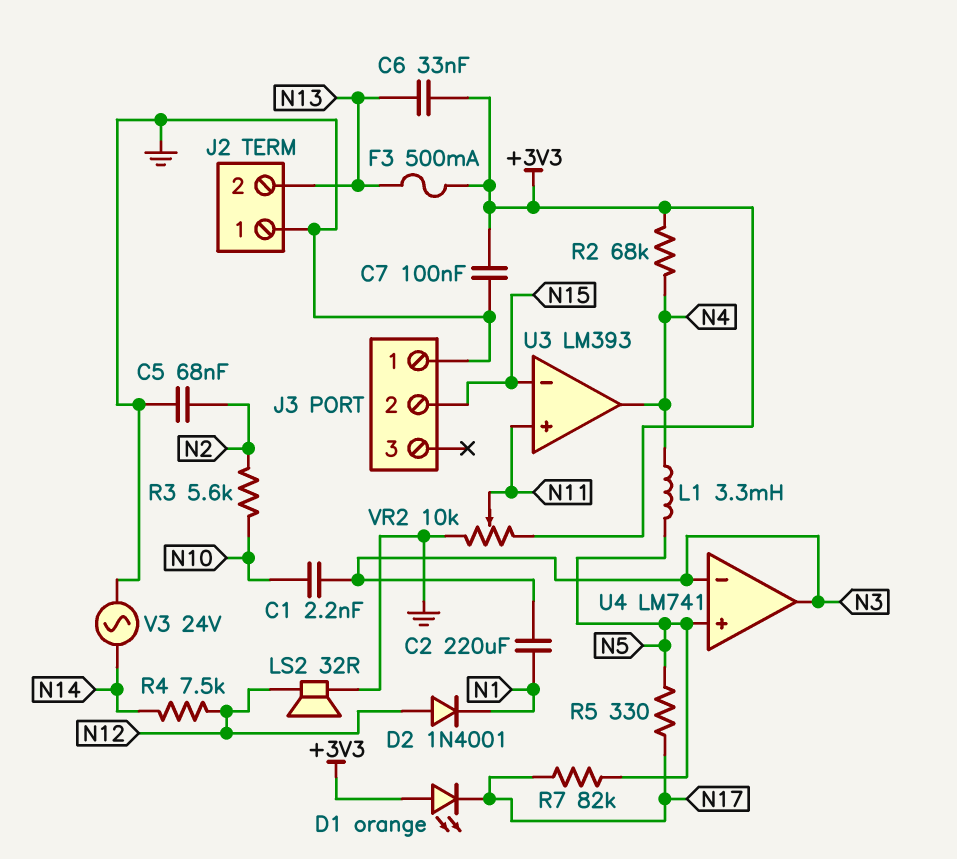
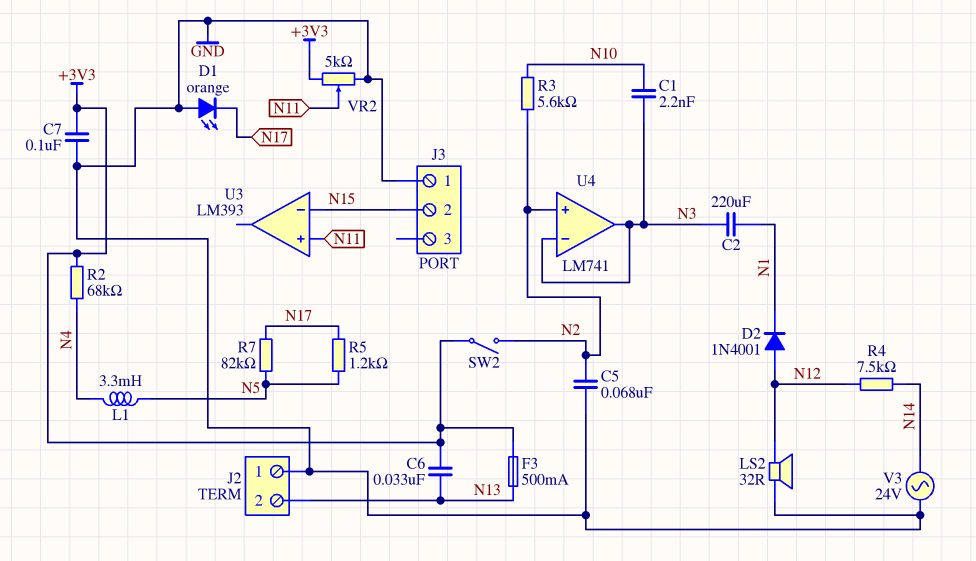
D1: LED orange (A +3V3, K N17) -> LED orange (A GND, K N17)
R5: 330 (N5, N17) -> 1.2k (N5, N17)
SW2: none -> switch (+3V3, N2)
U3 pin out: N4 -> none
U4 pin in+: N5 -> N2
VR2: 10k (+3V3, GND, wiper N11) -> 5k (+3V3, GND, wiper N11)

